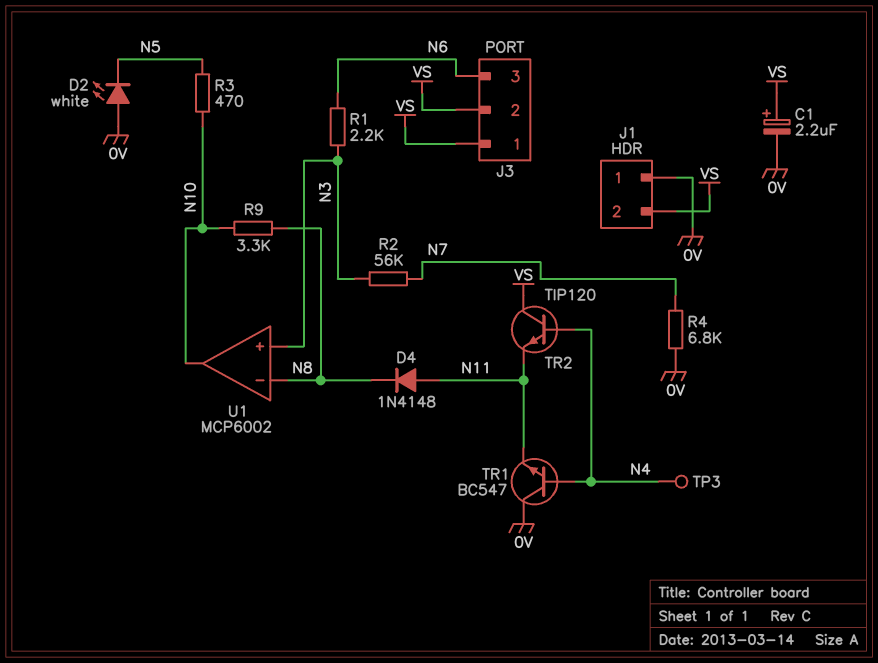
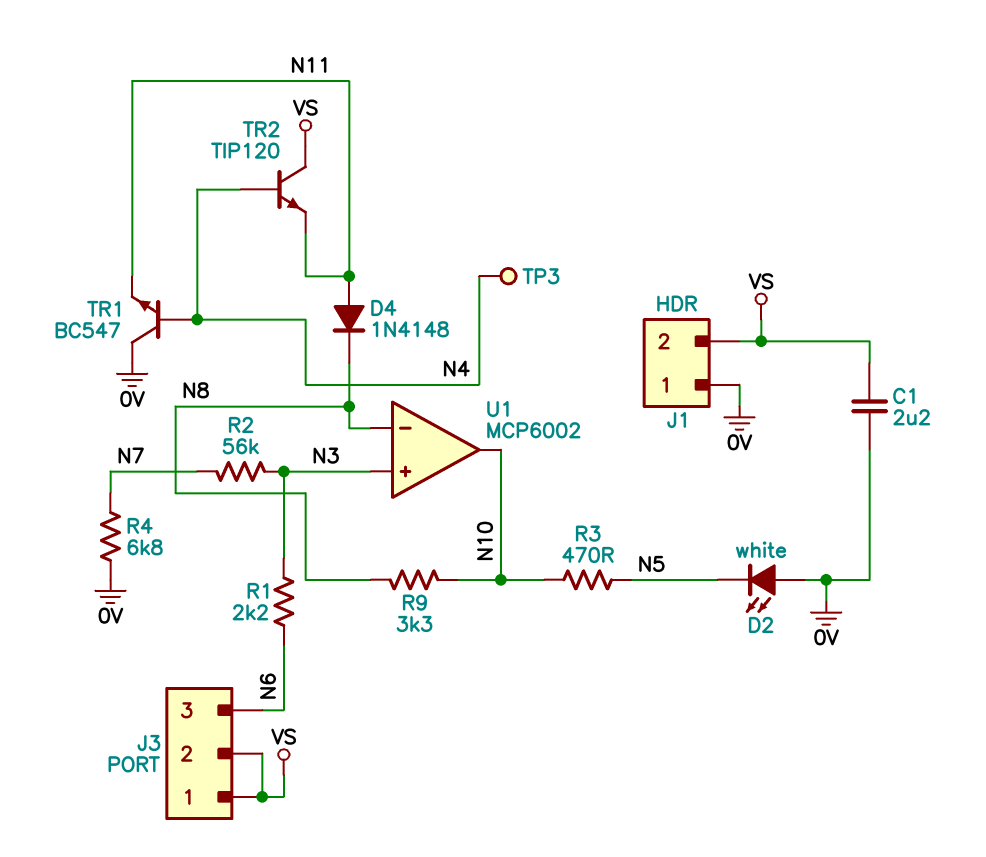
C1: 2.2uF (plus VS, minus 0V) -> 2.2uF (0V, VS)

